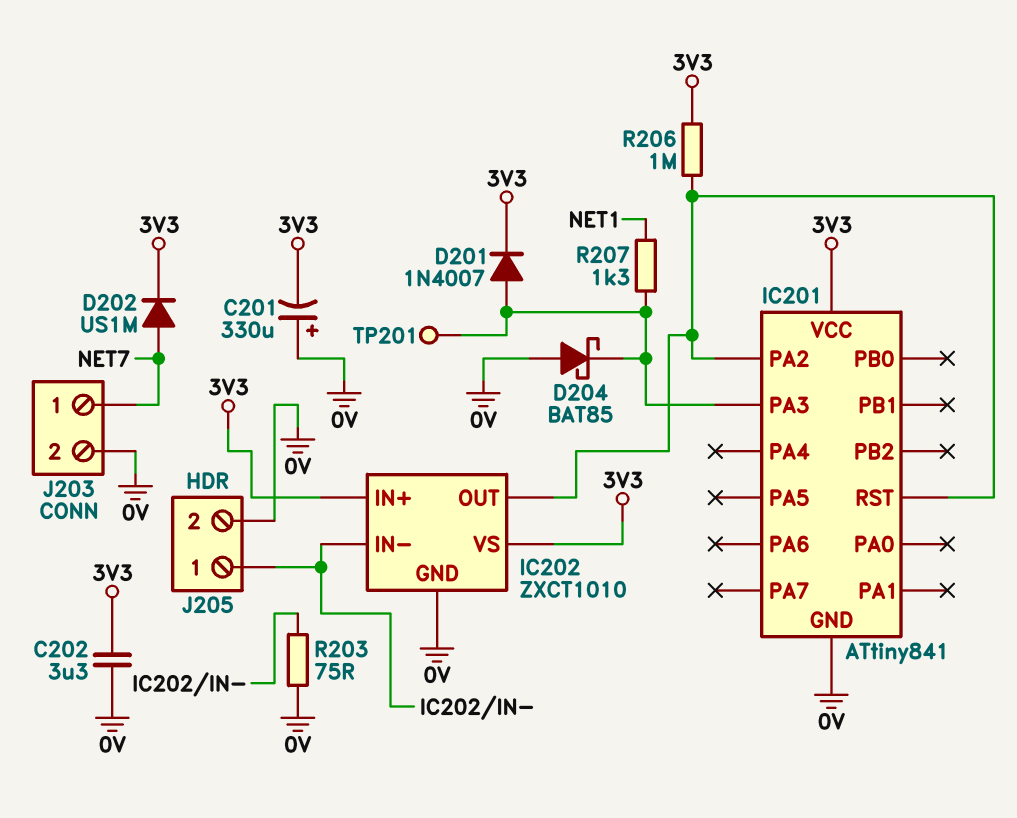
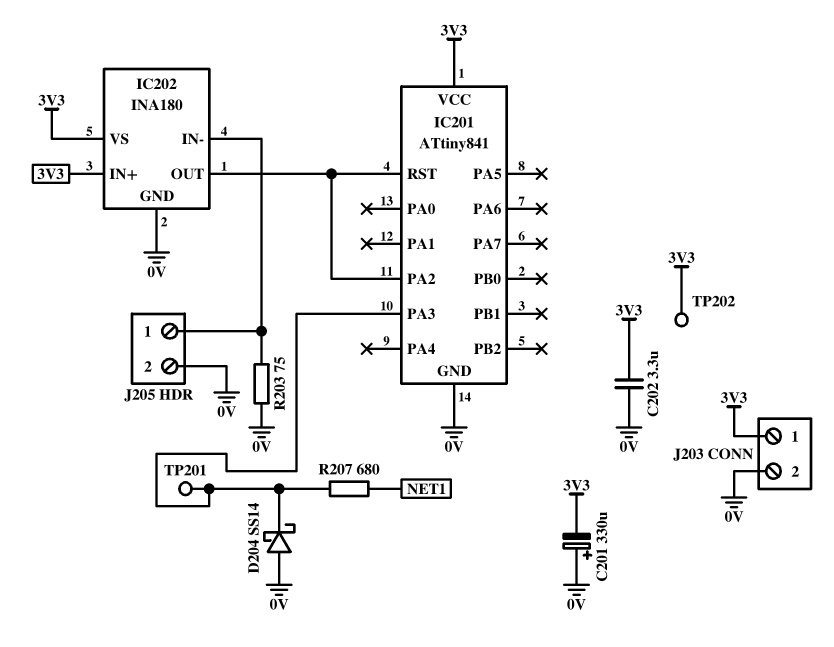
D201: diode 1N4007 (A IC201/PA3, K 3V3) -> none
D202: diode US1M (A NET7, K 3V3) -> none
D204: schottky BAT85 (A 0V, K IC201/PA3) -> schottky SS14 (A 0V, K IC201/PA3)
IC202: ZXCT1010 -> INA180
J203 pin 1: NET7 -> 3V3
R206: 1M (3V3, IC201/PA2) -> none
R207: 1.3k (IC201/PA3, NET1) -> 680 (IC201/PA3, NET1)
TP202: none -> test point (3V3)

